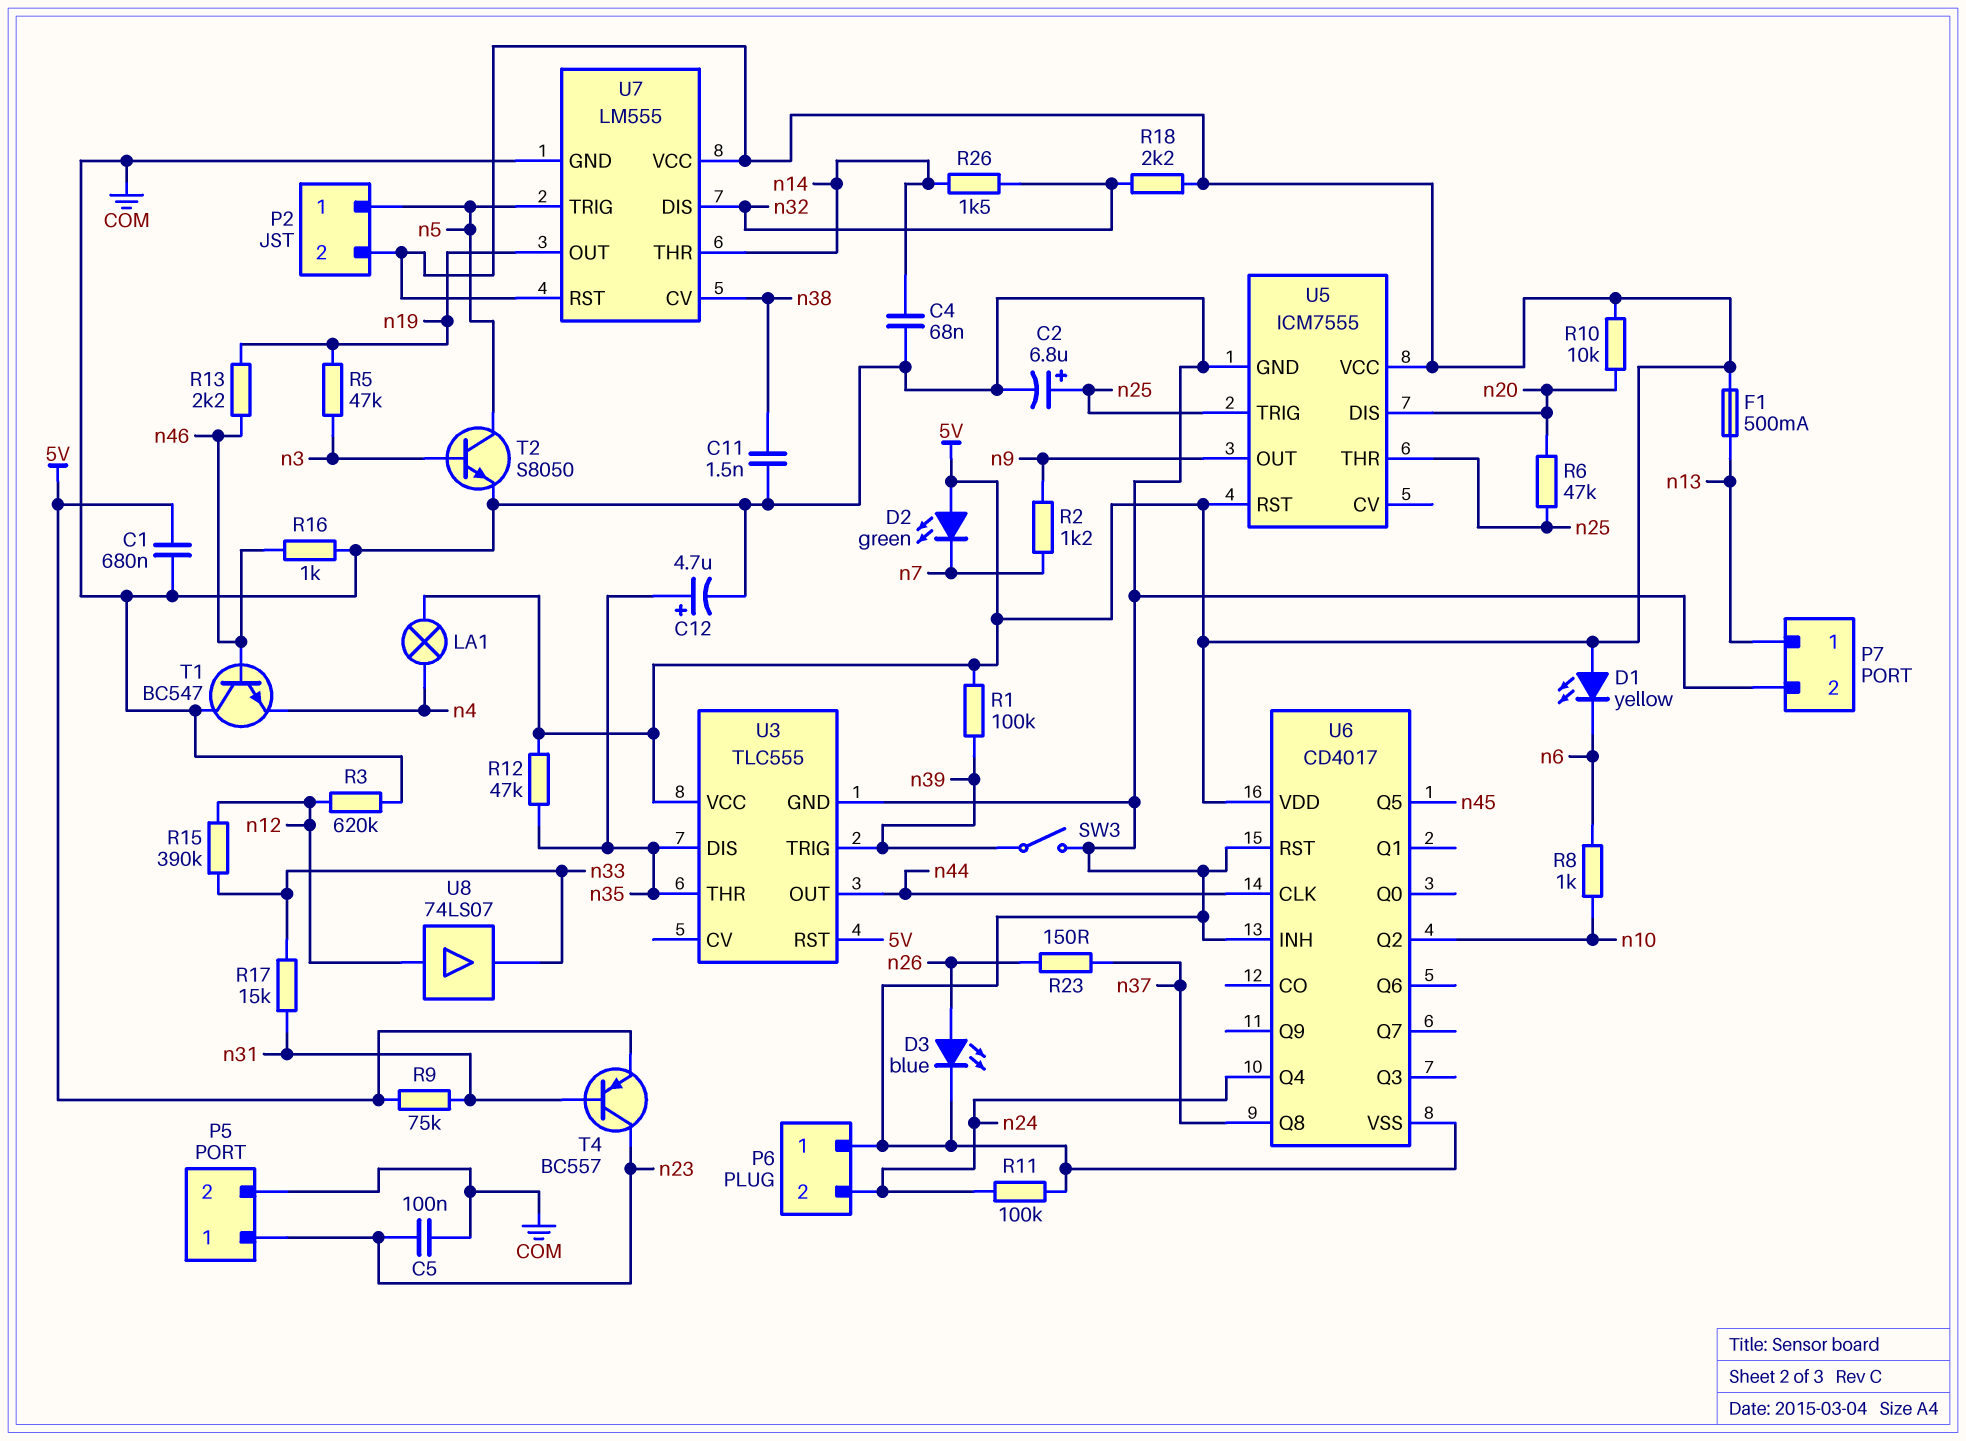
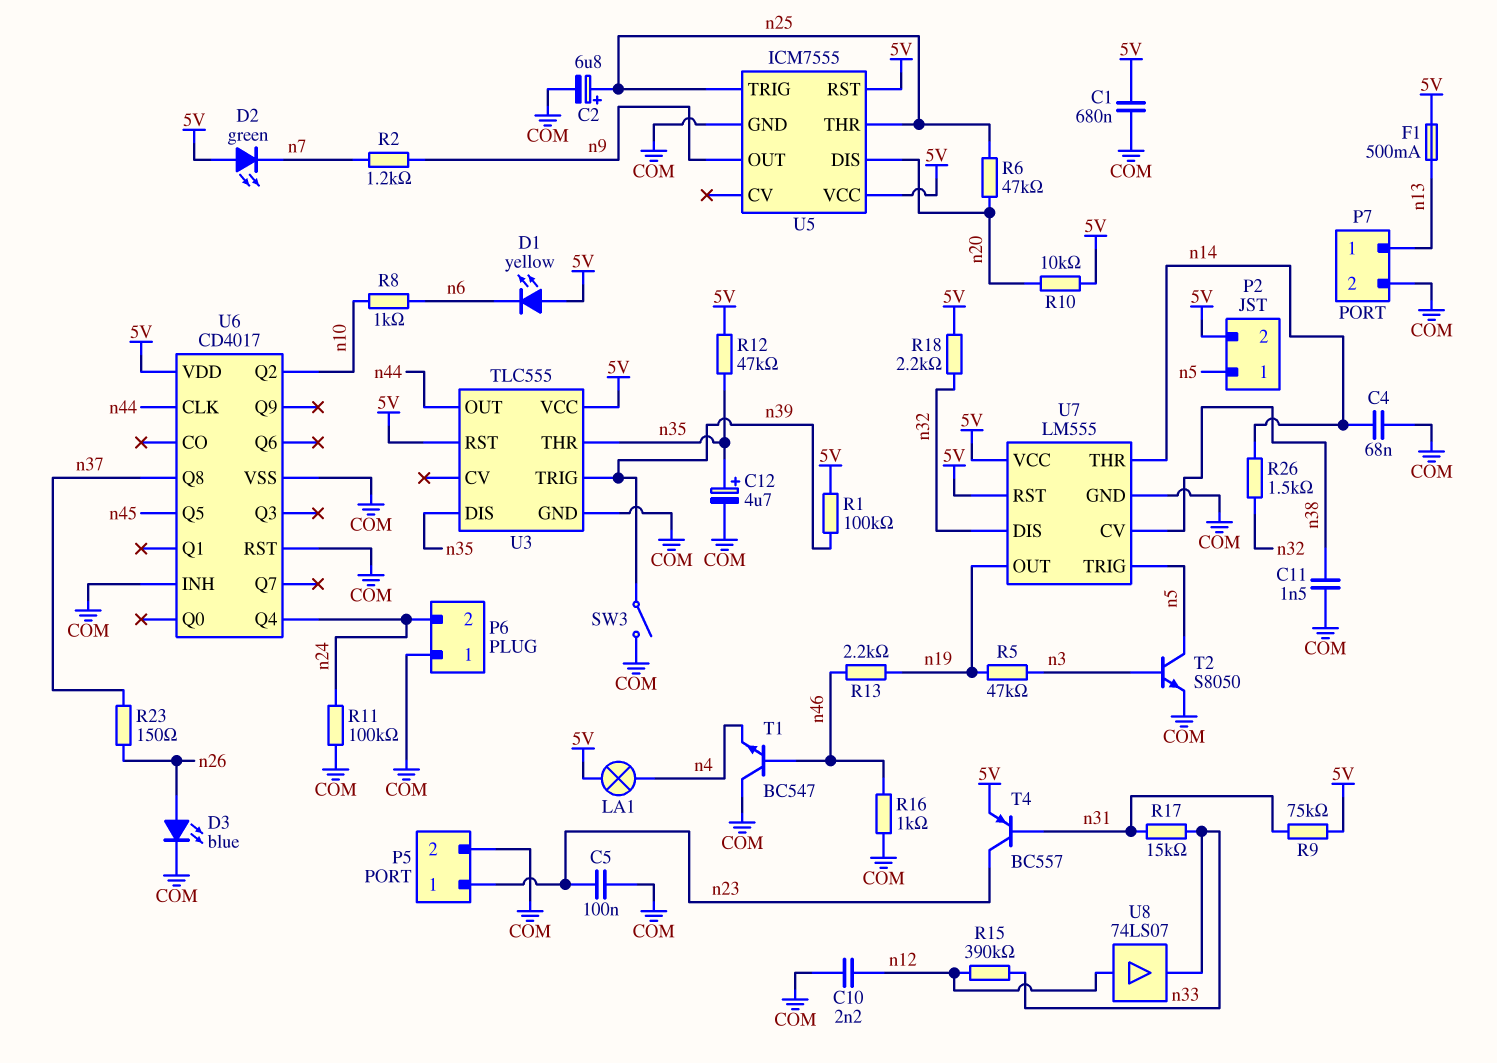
C10: none -> 2.2nF (COM, n12)
R3: 620k (COM, n12) -> none

